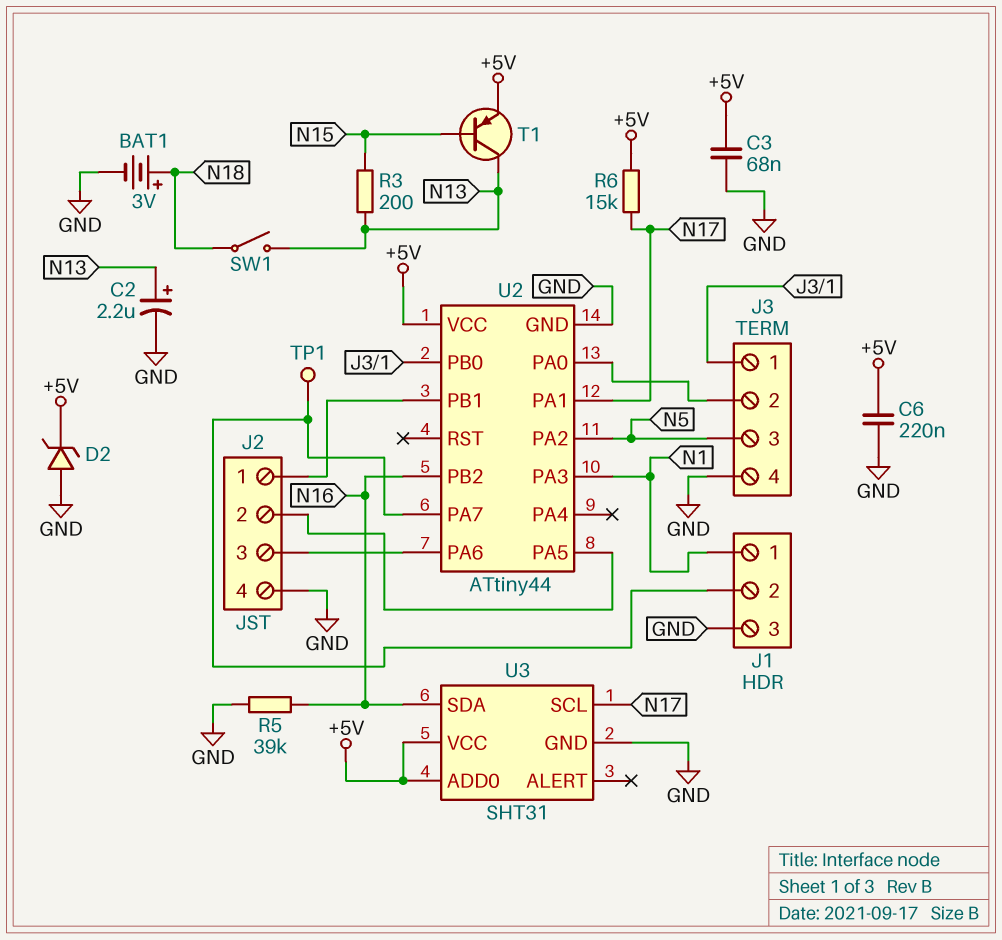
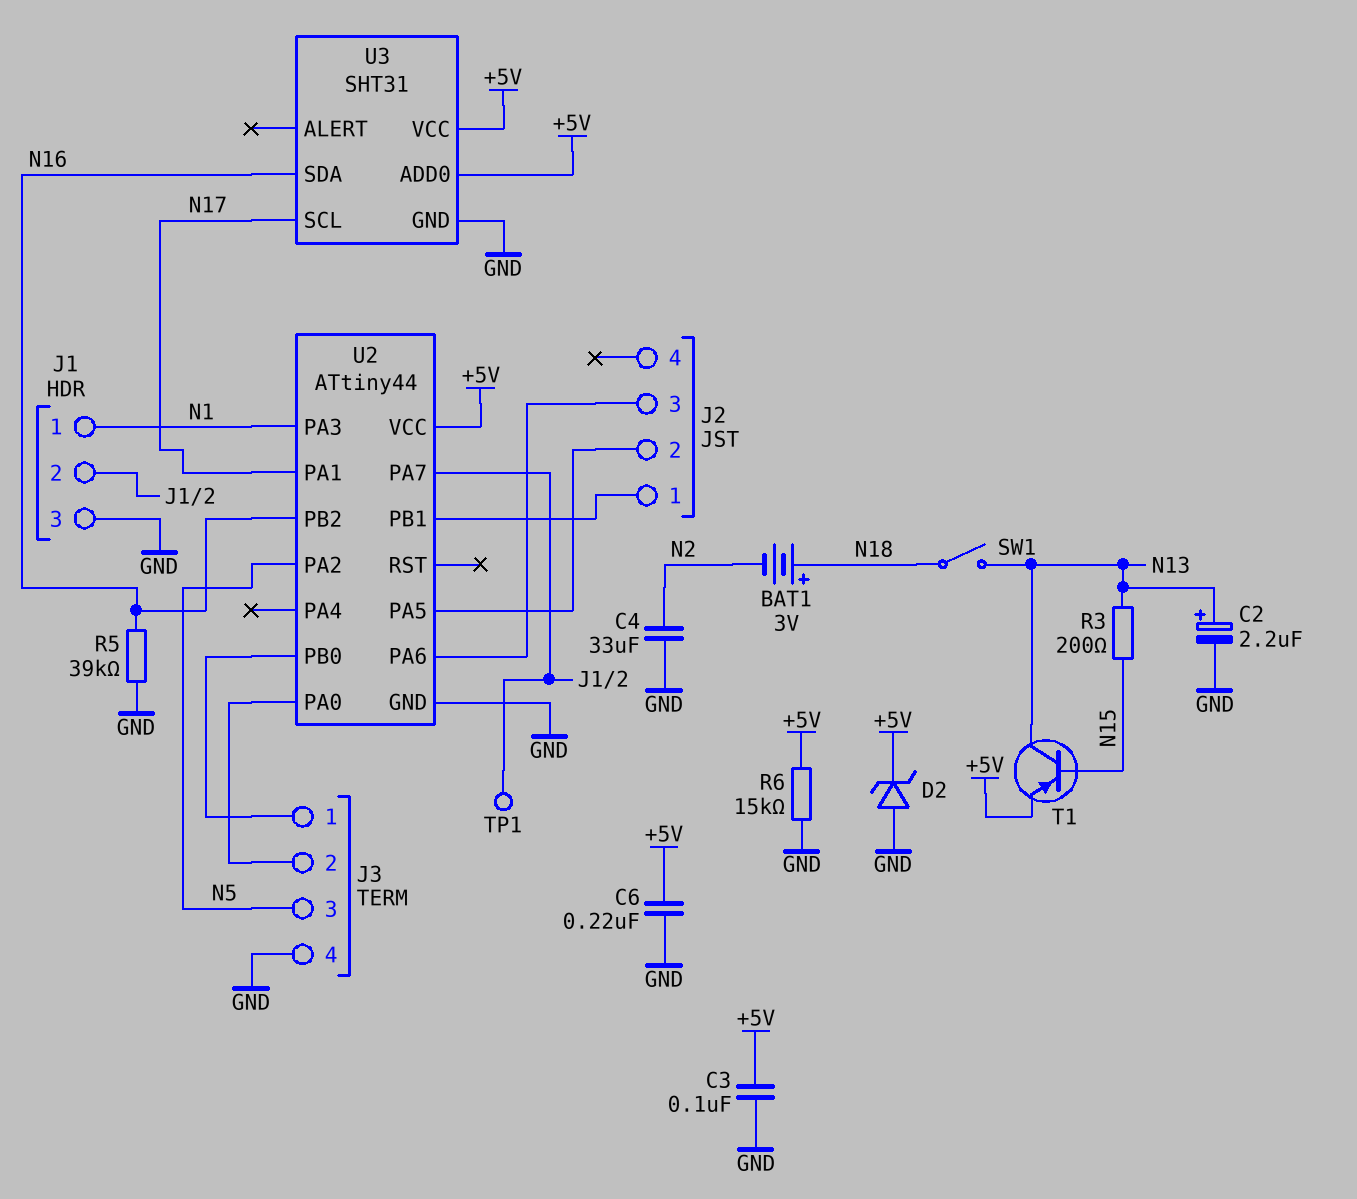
BAT1: 3V (plus N18, minus GND) -> 3V (plus N18, minus N2)
C3: 68nF (+5V, GND) -> 100nF (+5V, GND)
C4: none -> 33uF (GND, N2)
J2 pin 4: GND -> none
R6: 15k (+5V, N17) -> 15k (+5V, GND)

